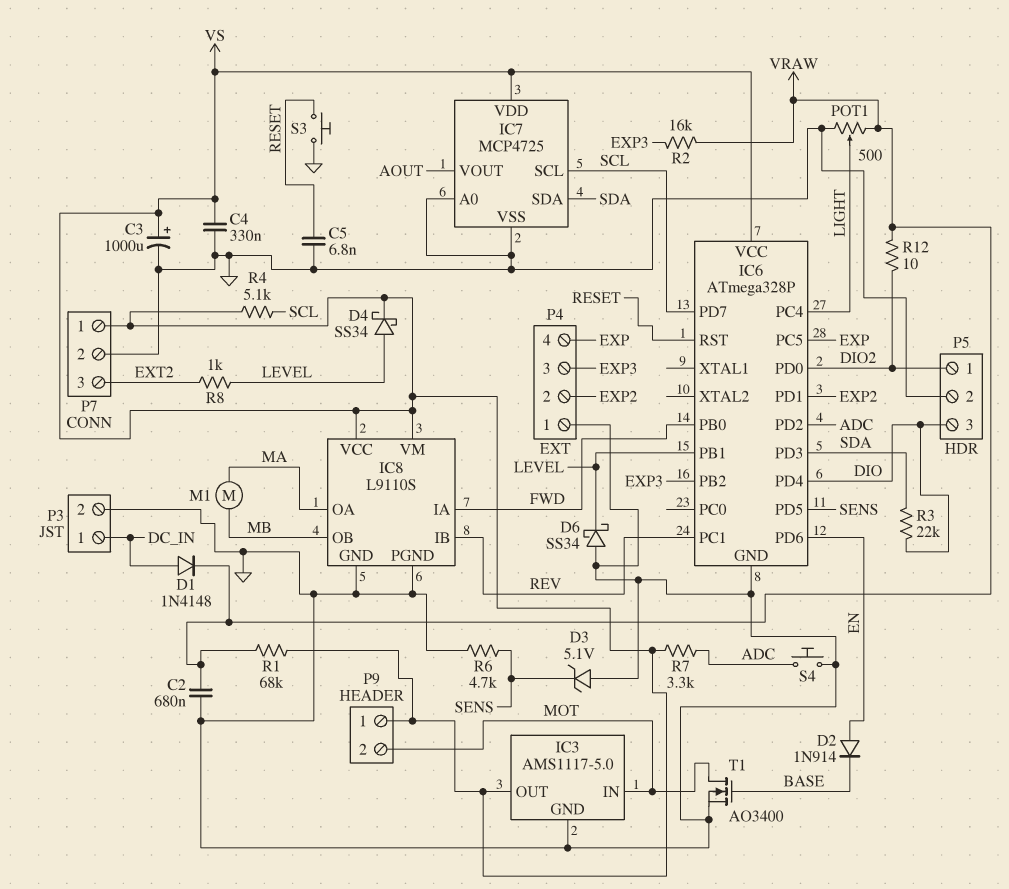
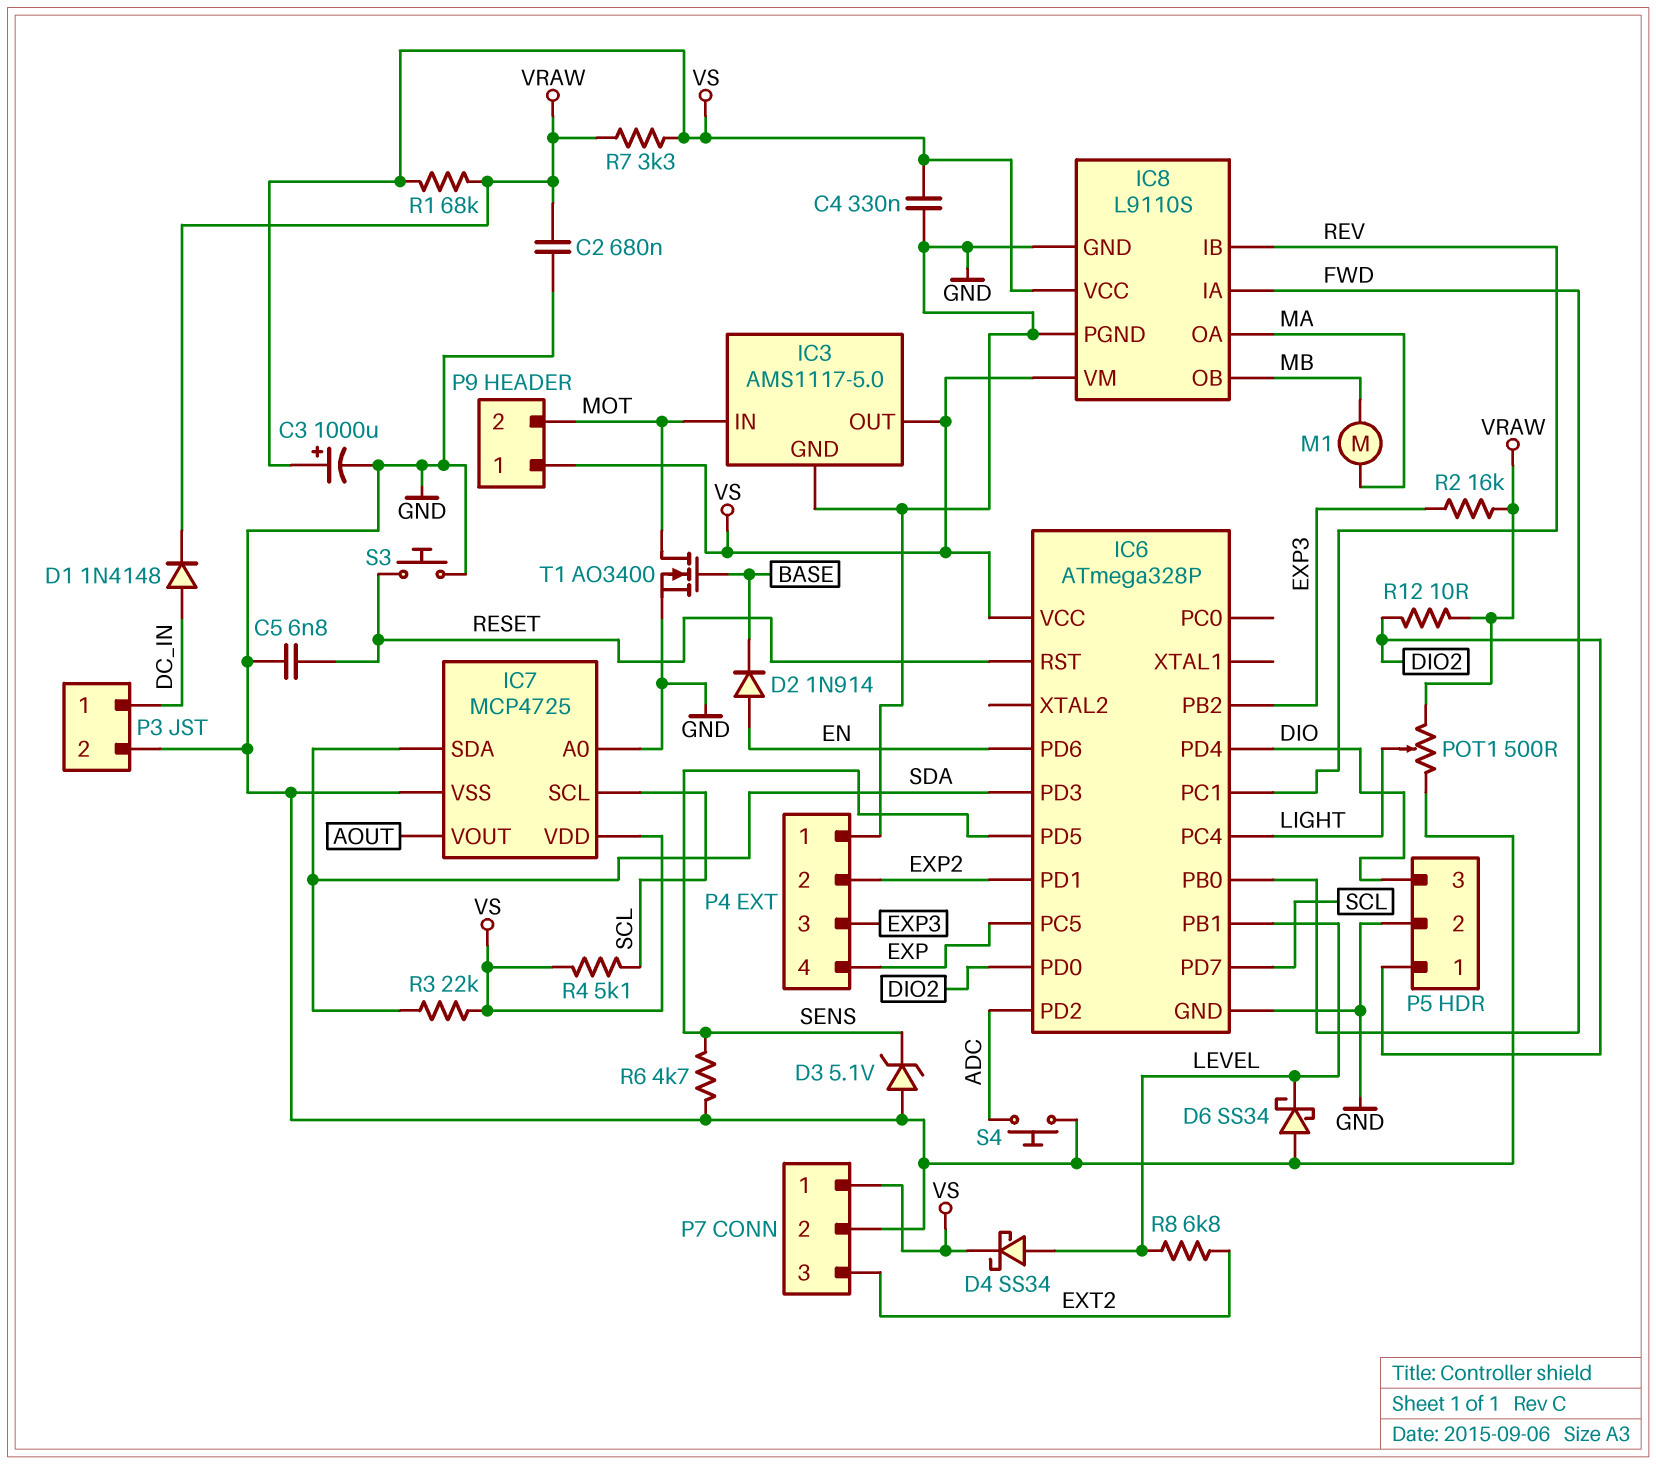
R3: 22k (DIO, SDA) -> 22k (SDA, VS)
R7: 3.3k (ADC, VS) -> 3.3k (VRAW, VS)
R8: 1k (EXT2, LEVEL) -> 6.8k (EXT2, LEVEL)

